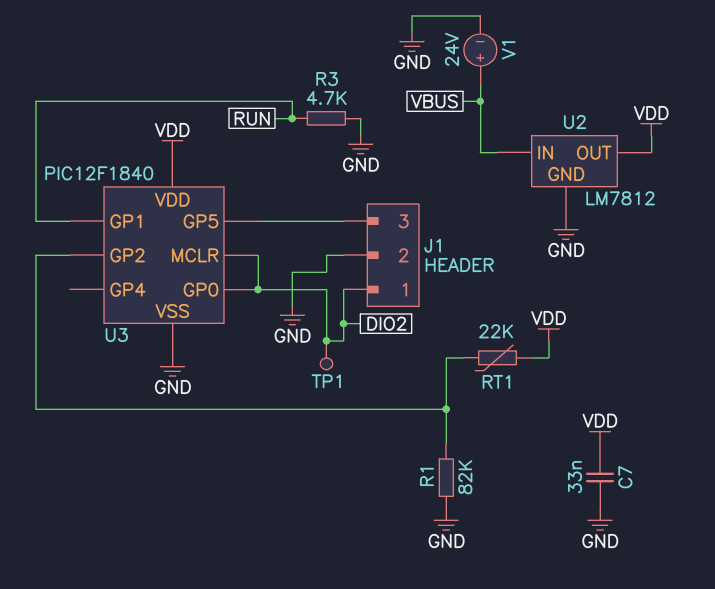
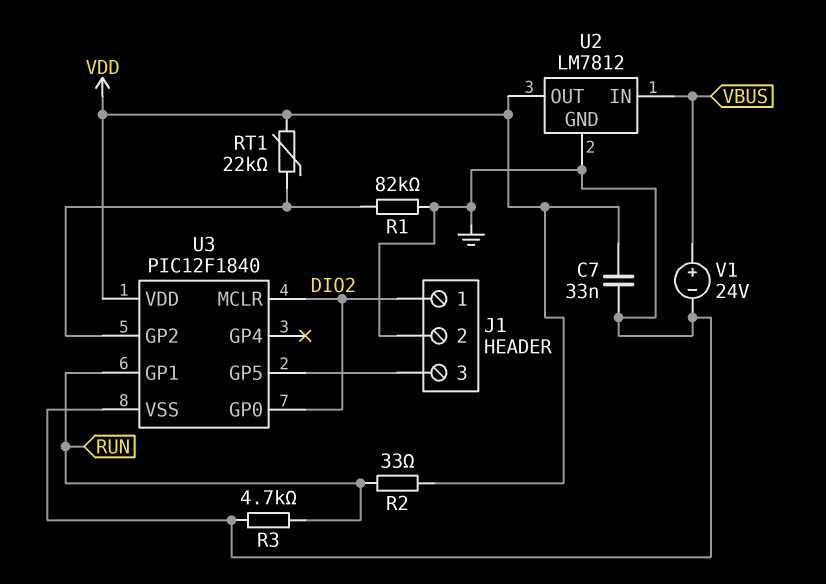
R2: none -> 33 (RUN, VDD)
TP1: test point (DIO2) -> none

